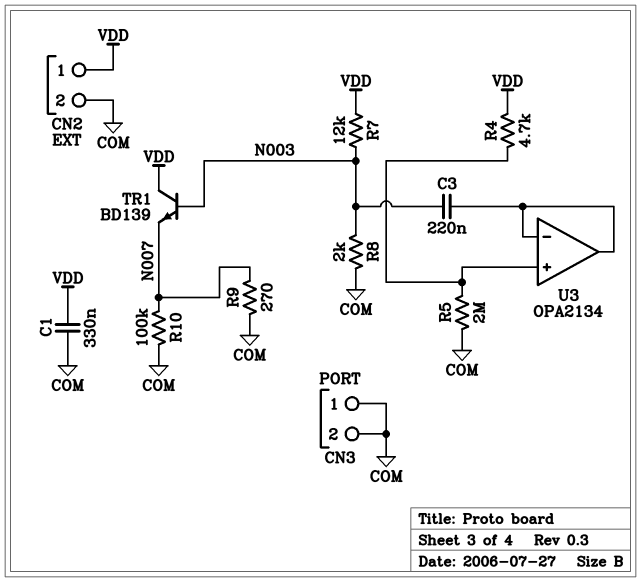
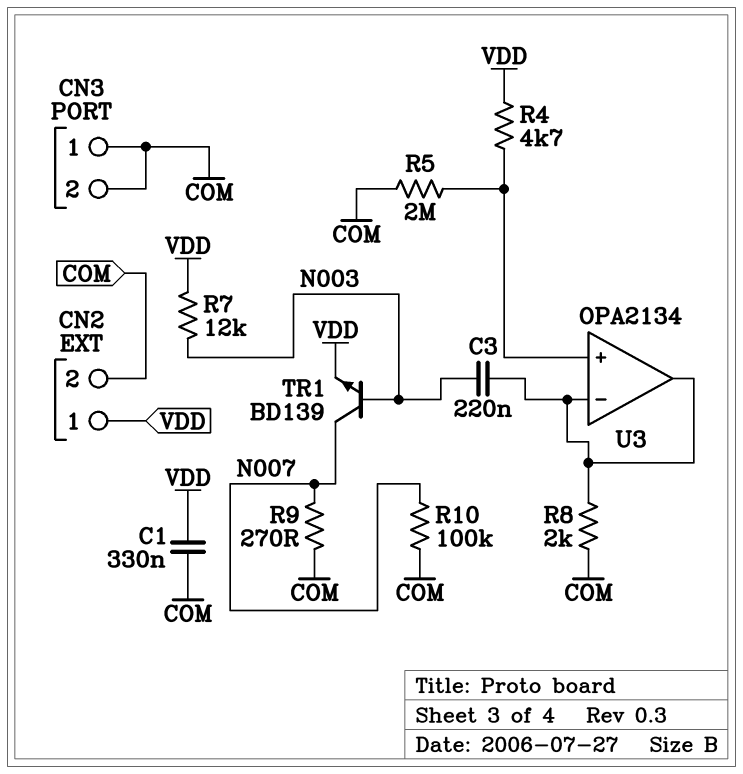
R8: 2k (COM, N003) -> 2k (COM, U3/in-)
TR1: NPN BD139 (B N003, C VDD, E N007) -> NPN BD139 (B N003, C N007, E VDD)

